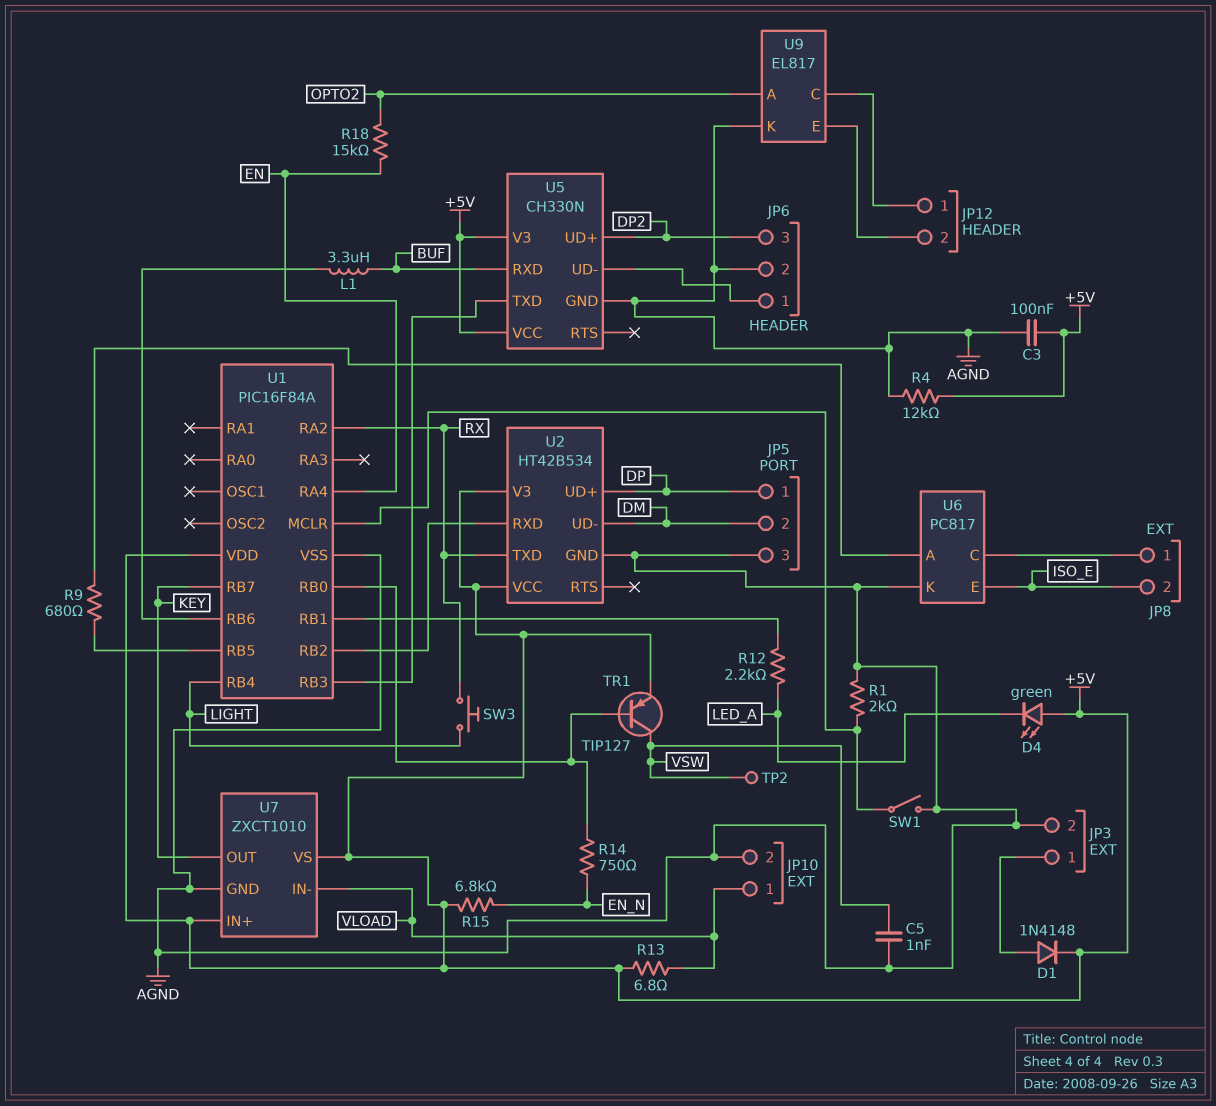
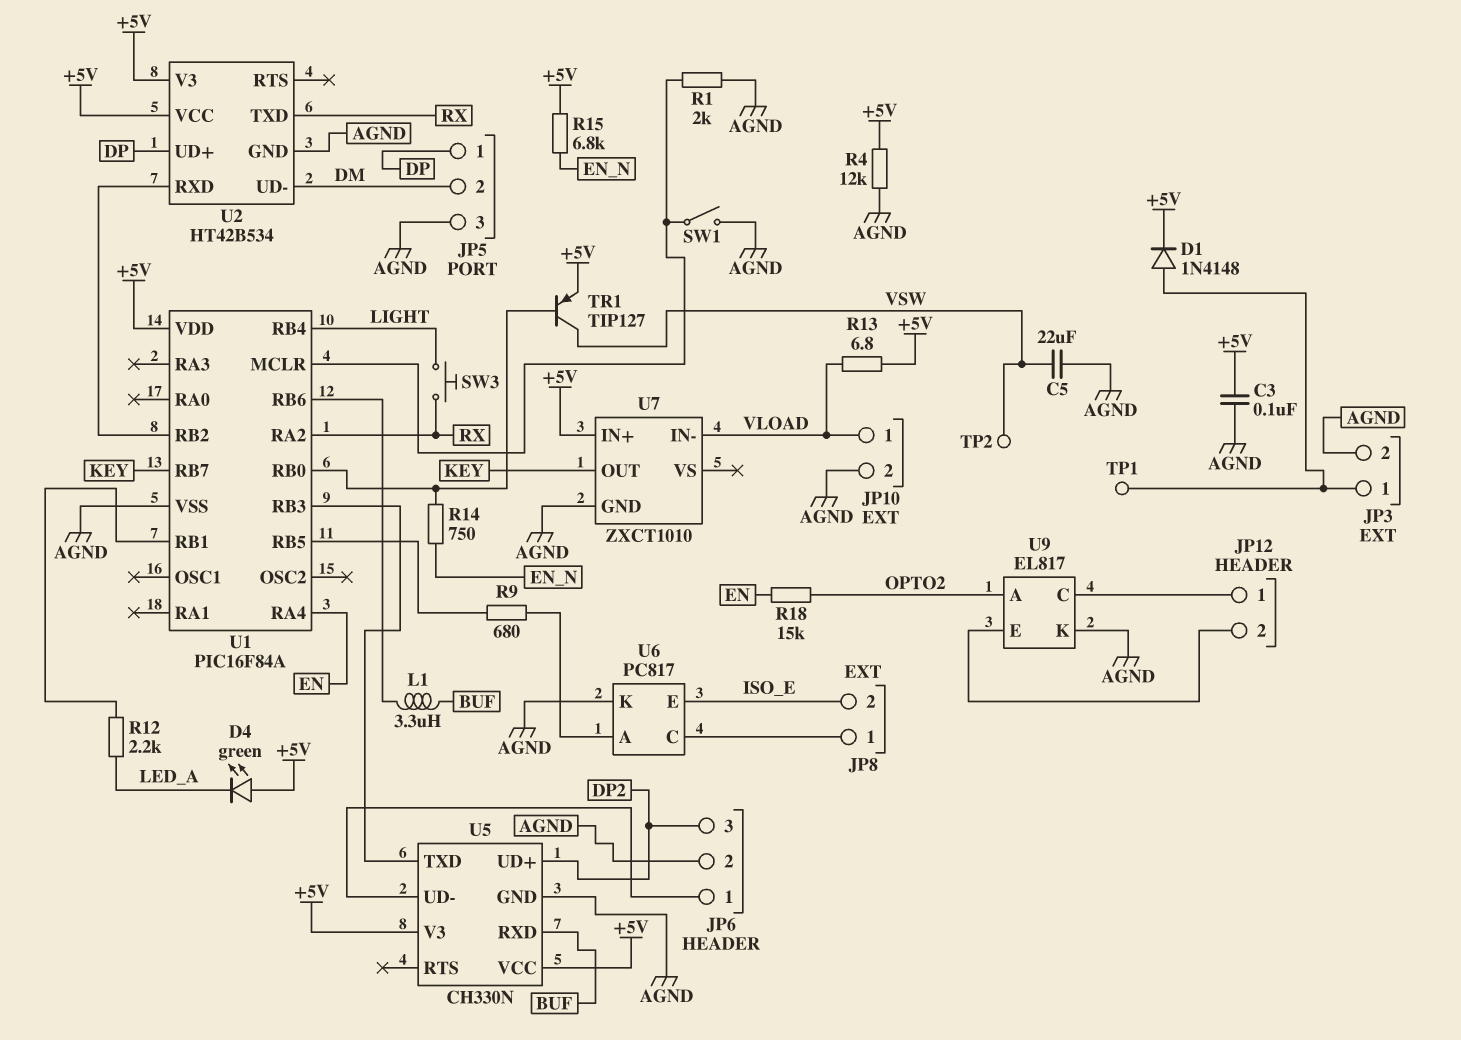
C5: 1nF (AGND, VSW) -> 22uF (AGND, VSW)
TP1: none -> test point (JP3/1)
U7 pin VS: +5V -> none

